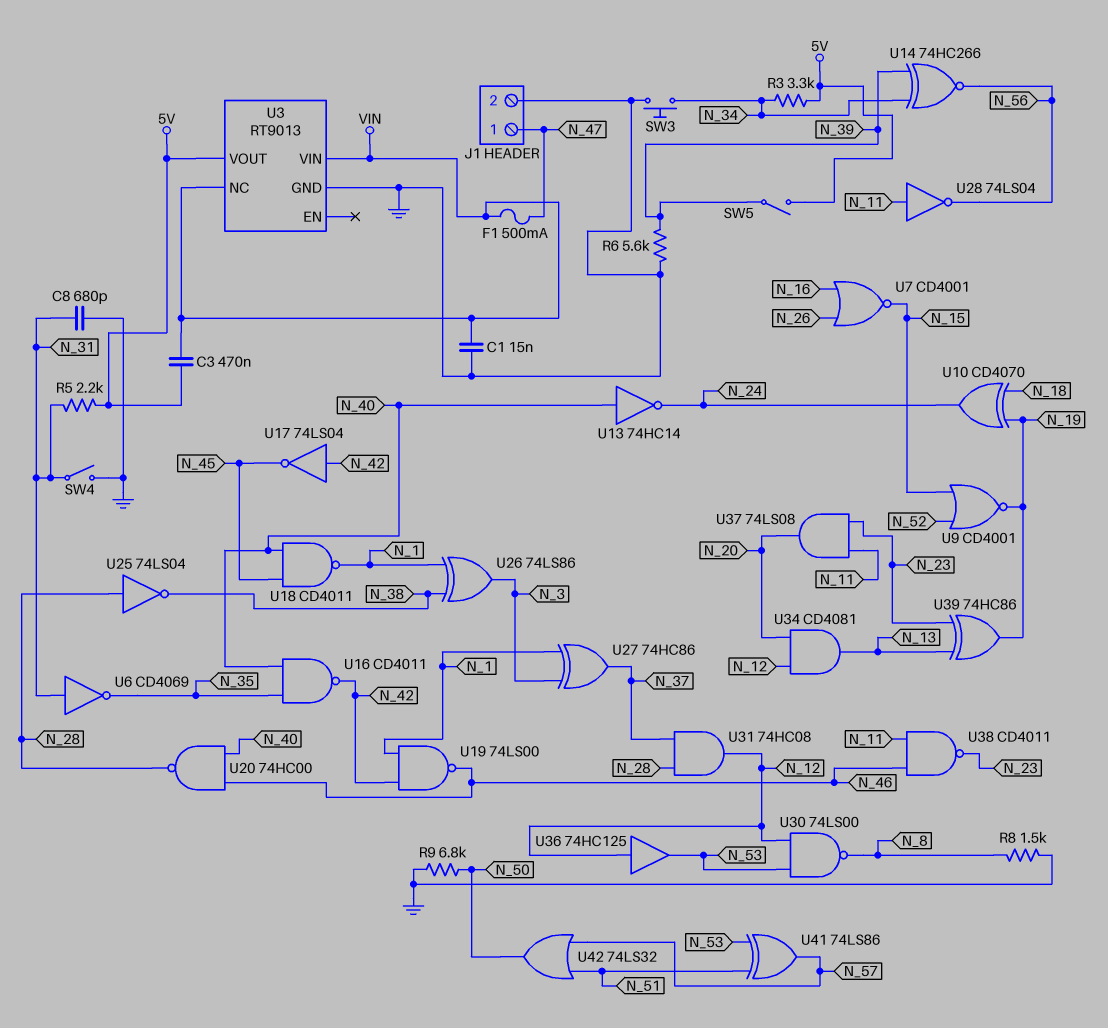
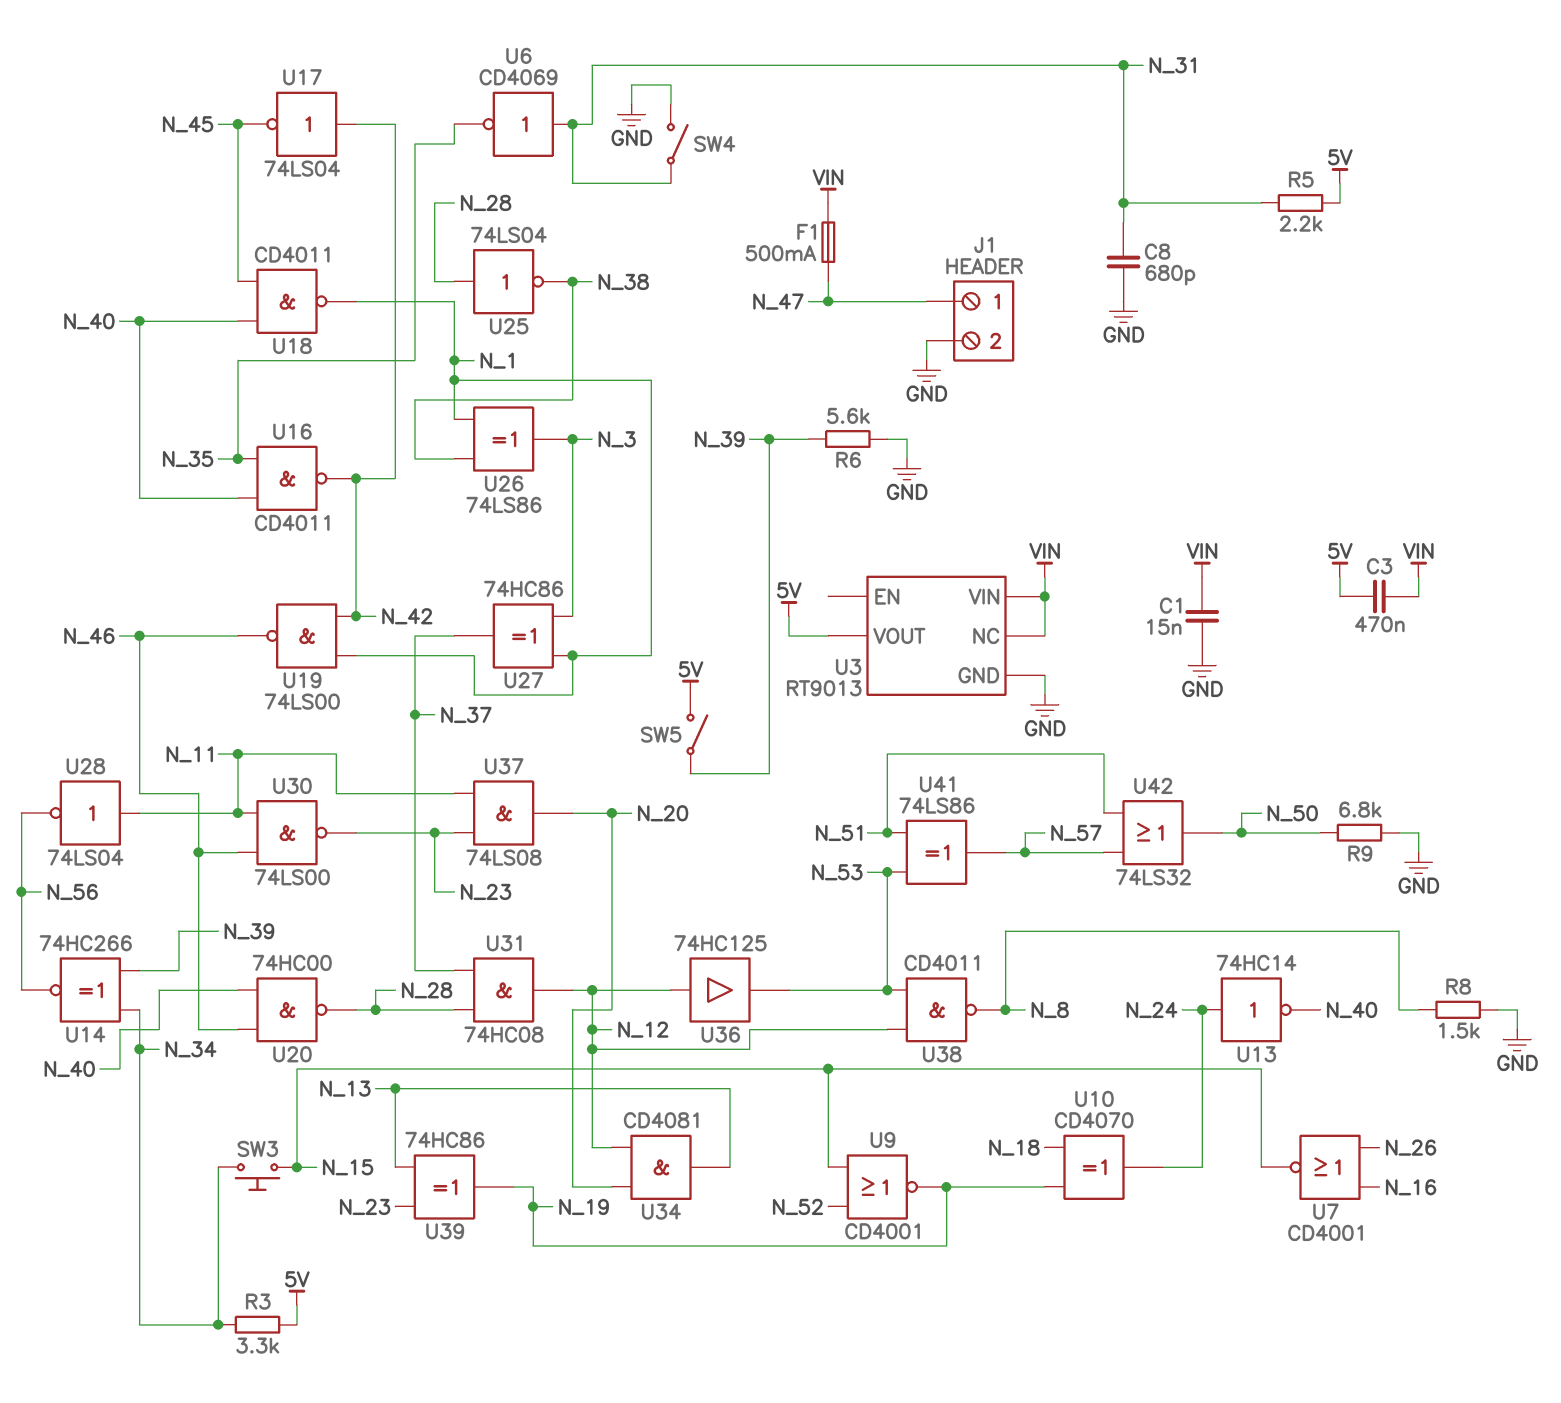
SW3: button (GND, N_34) -> button (N_15, N_34)
U13: NOT 74HC14 (in N_40, out N_24) -> NOT 74HC14 (in N_24, out N_40)
U30: NAND 74LS00 (in N_12, in N_53, out N_8) -> NAND 74LS00 (in N_11, in N_46, out N_23)
U38: NAND CD4011 (in N_11, in N_46, out N_23) -> NAND CD4011 (in N_12, in N_53, out N_8)

